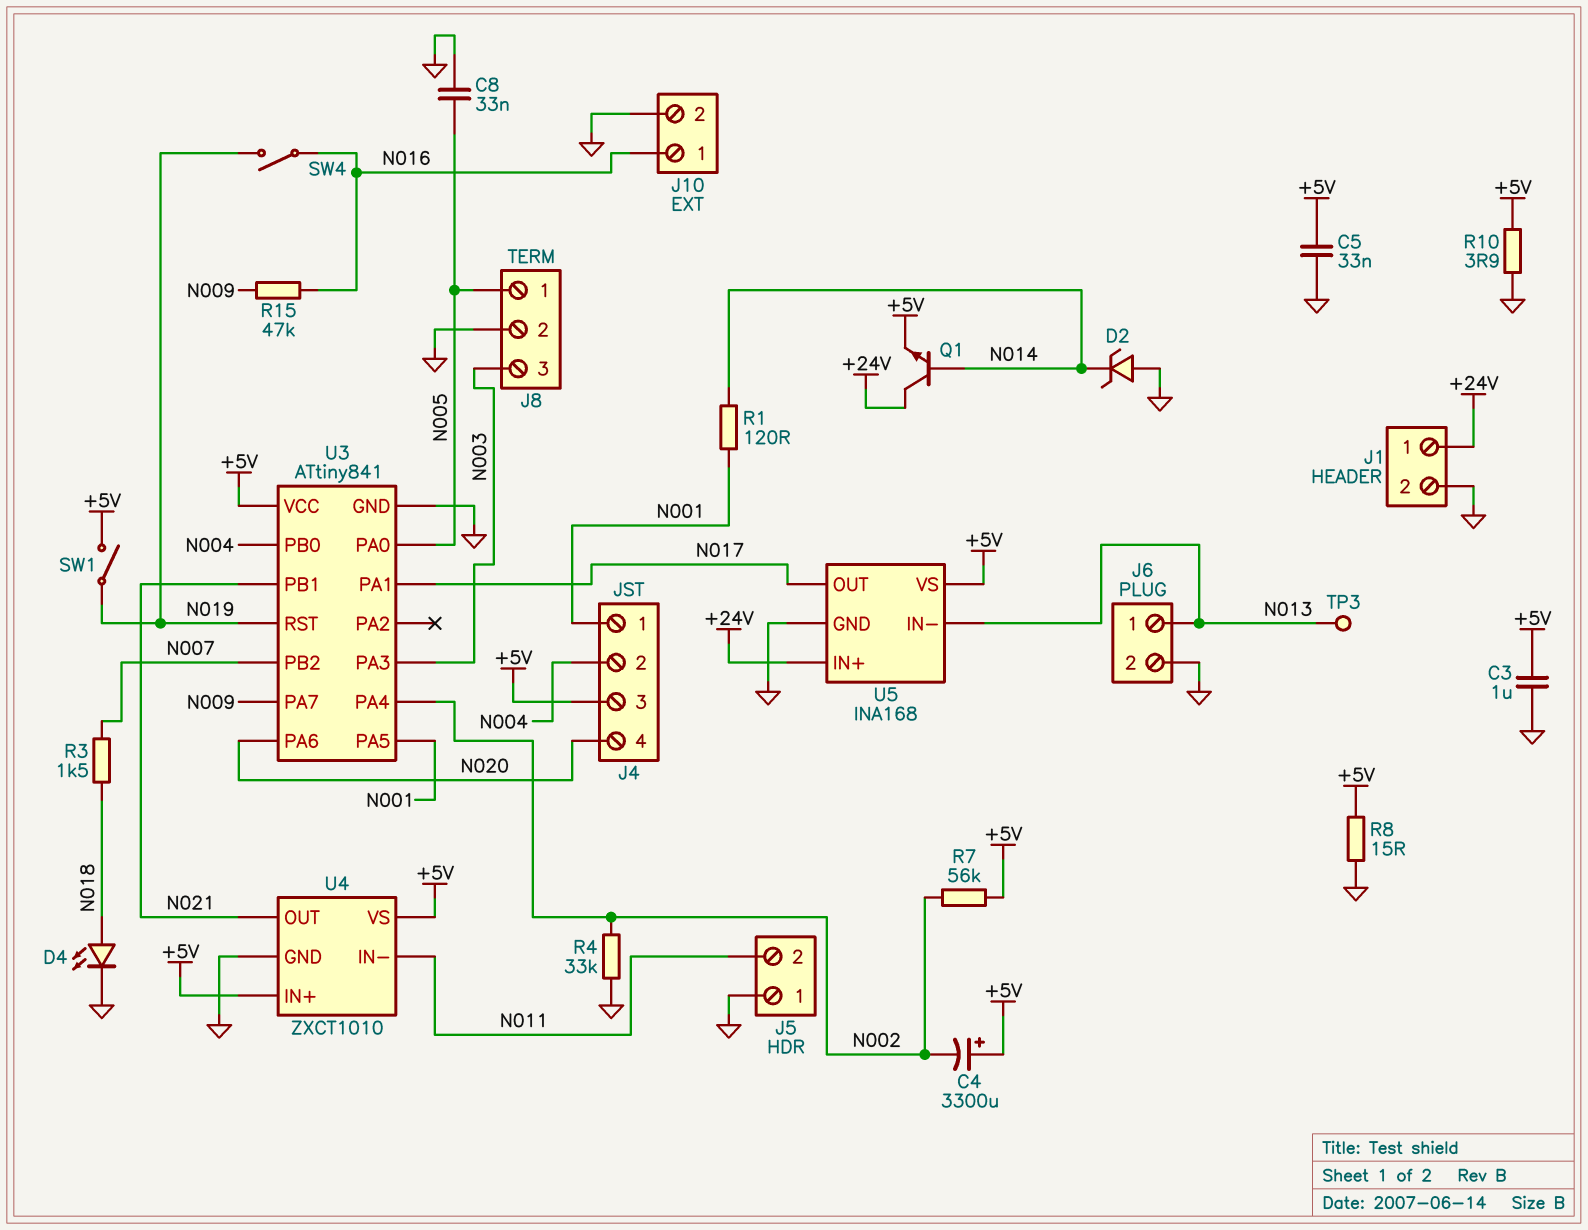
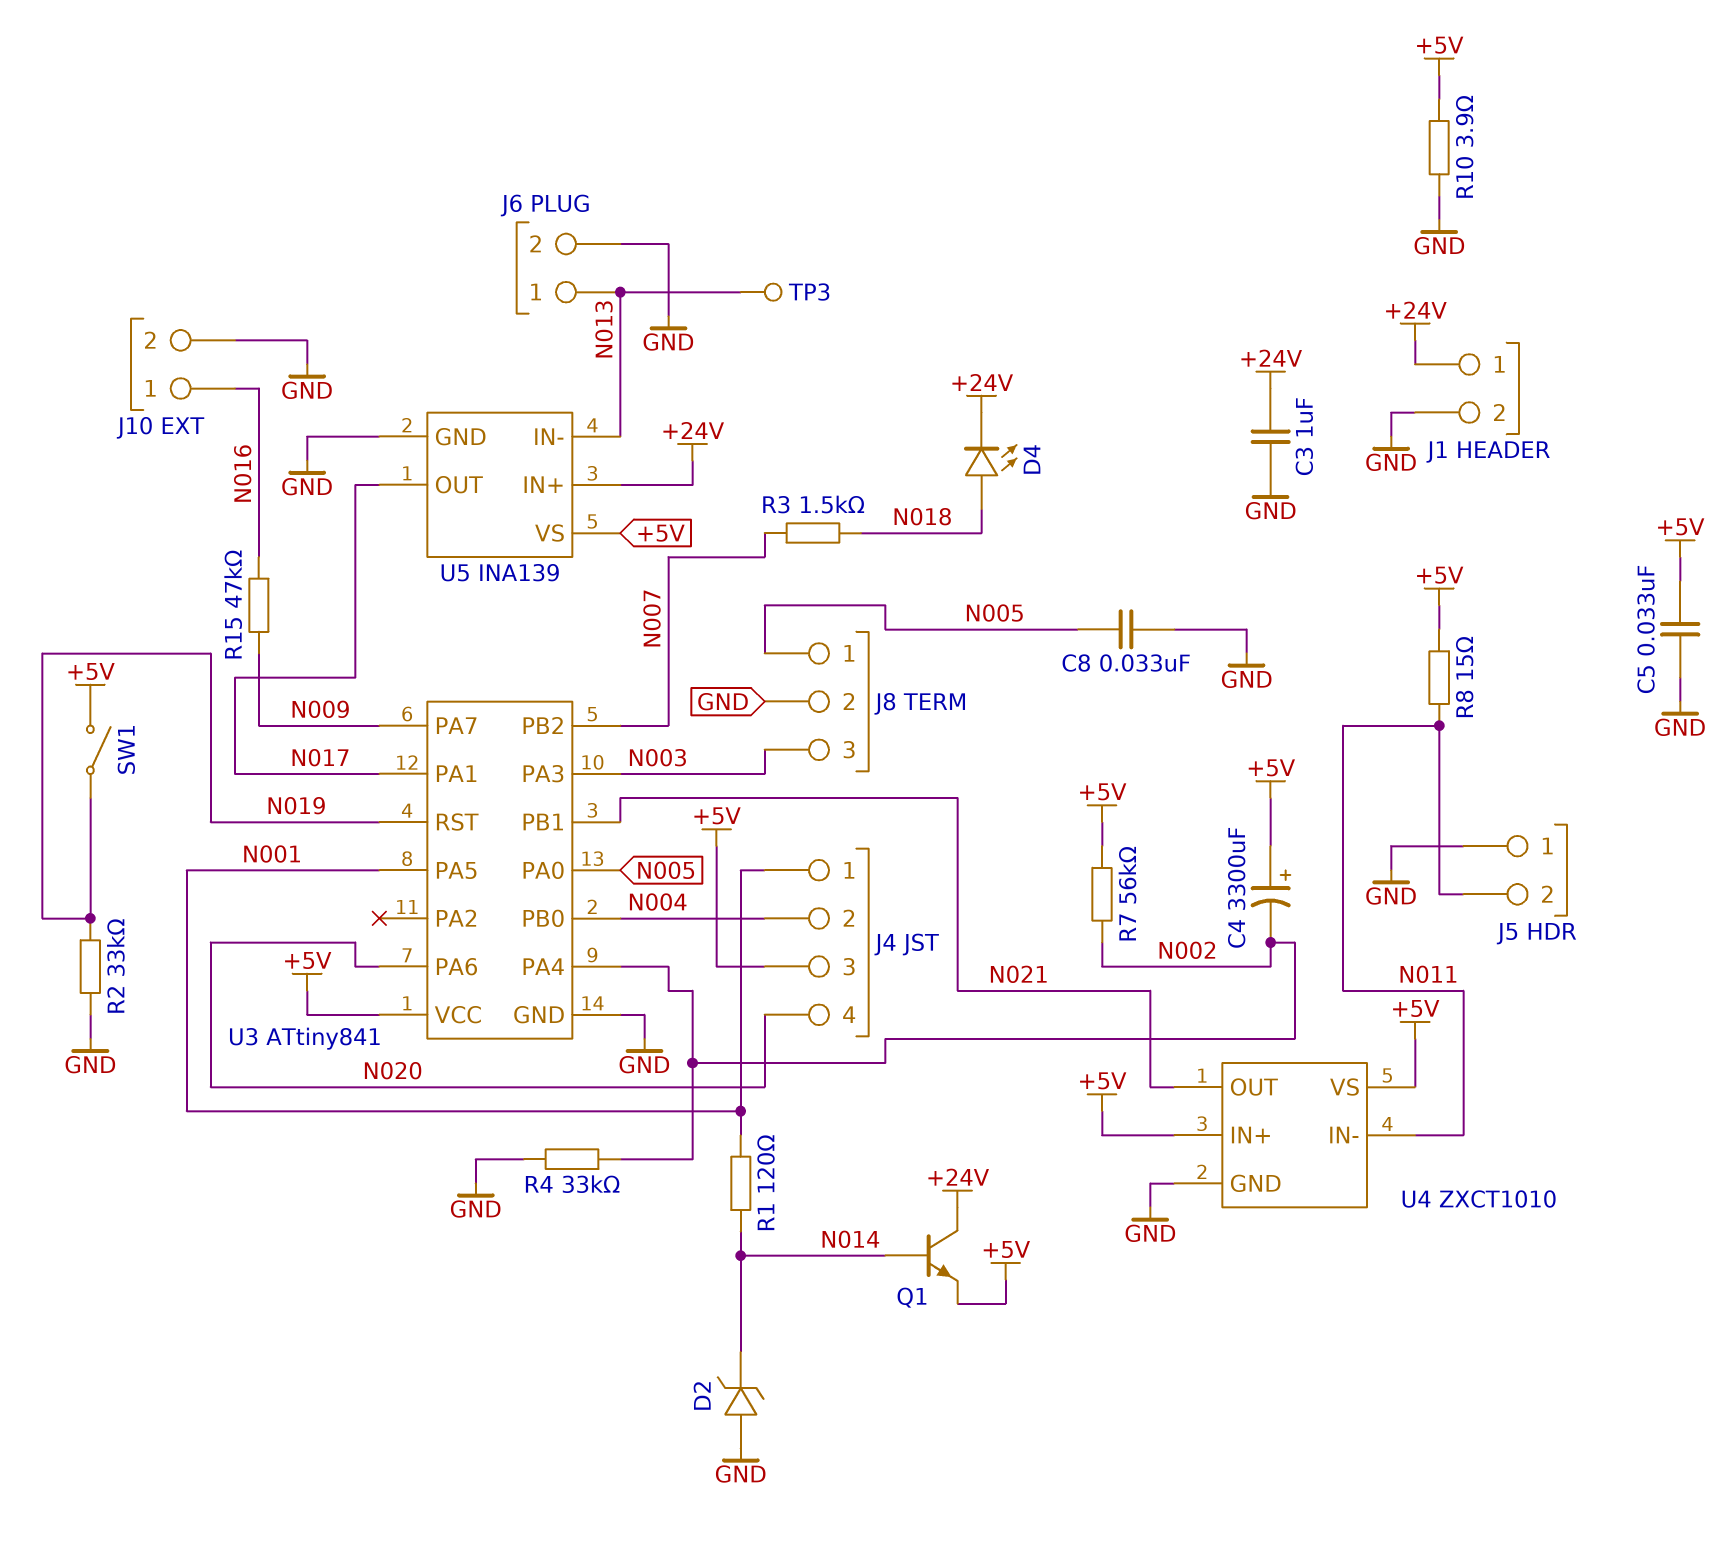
C3: 1uF (+5V, GND) -> 1uF (+24V, GND)
D4: LED (A N018, K GND) -> LED (A N018, K +24V)
R2: none -> 33k (GND, N019)
R8: 15 (+5V, GND) -> 15 (+5V, N011)
SW4: switch (N016, N019) -> none
U5: INA168 -> INA139

